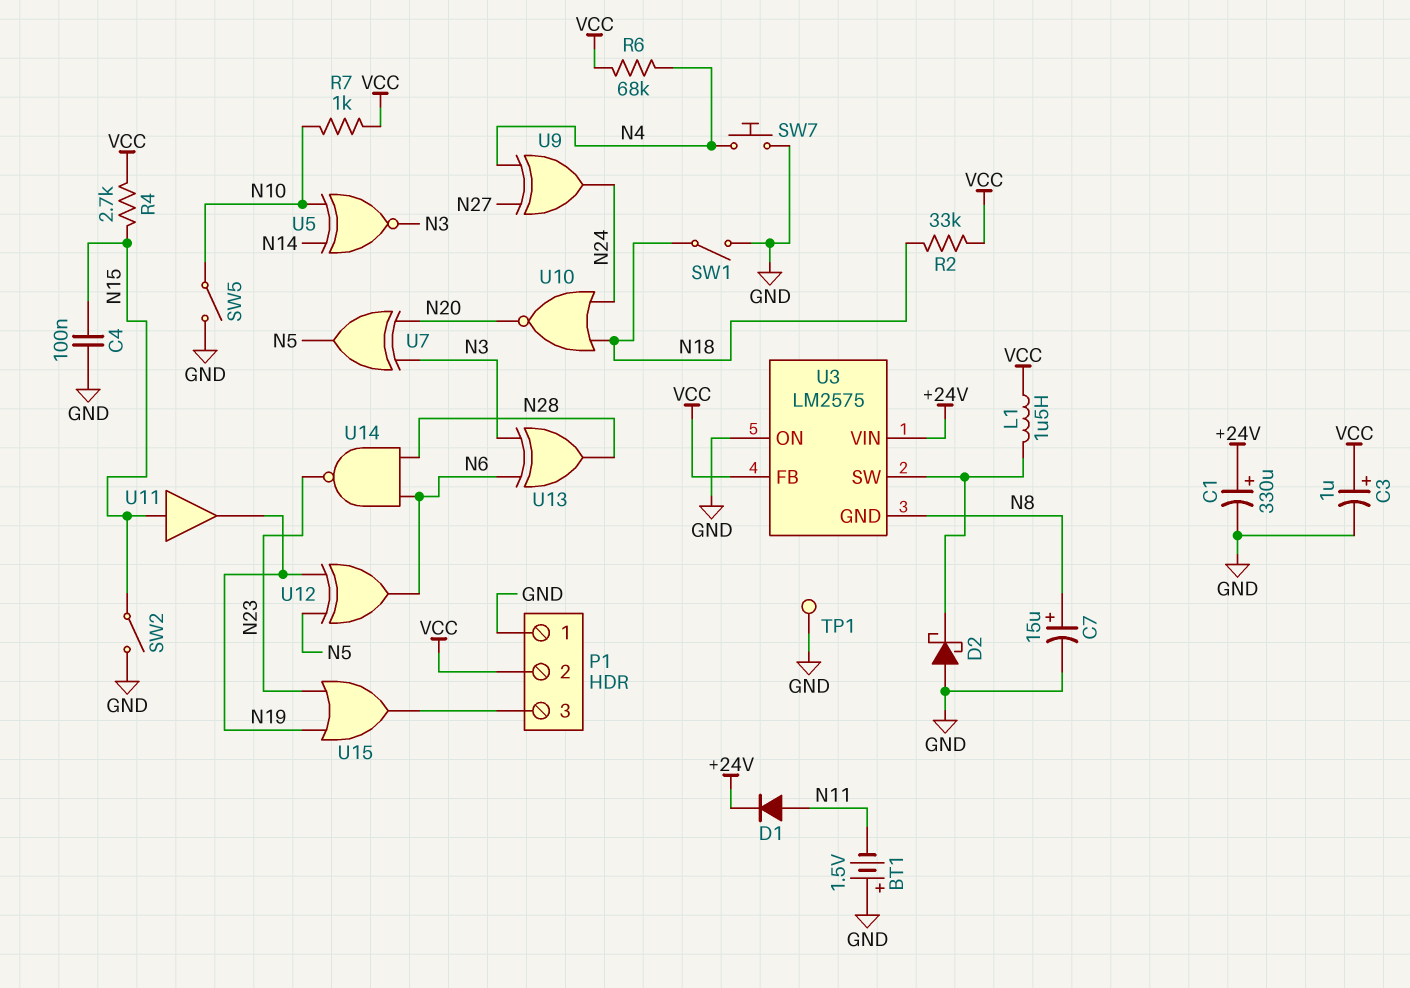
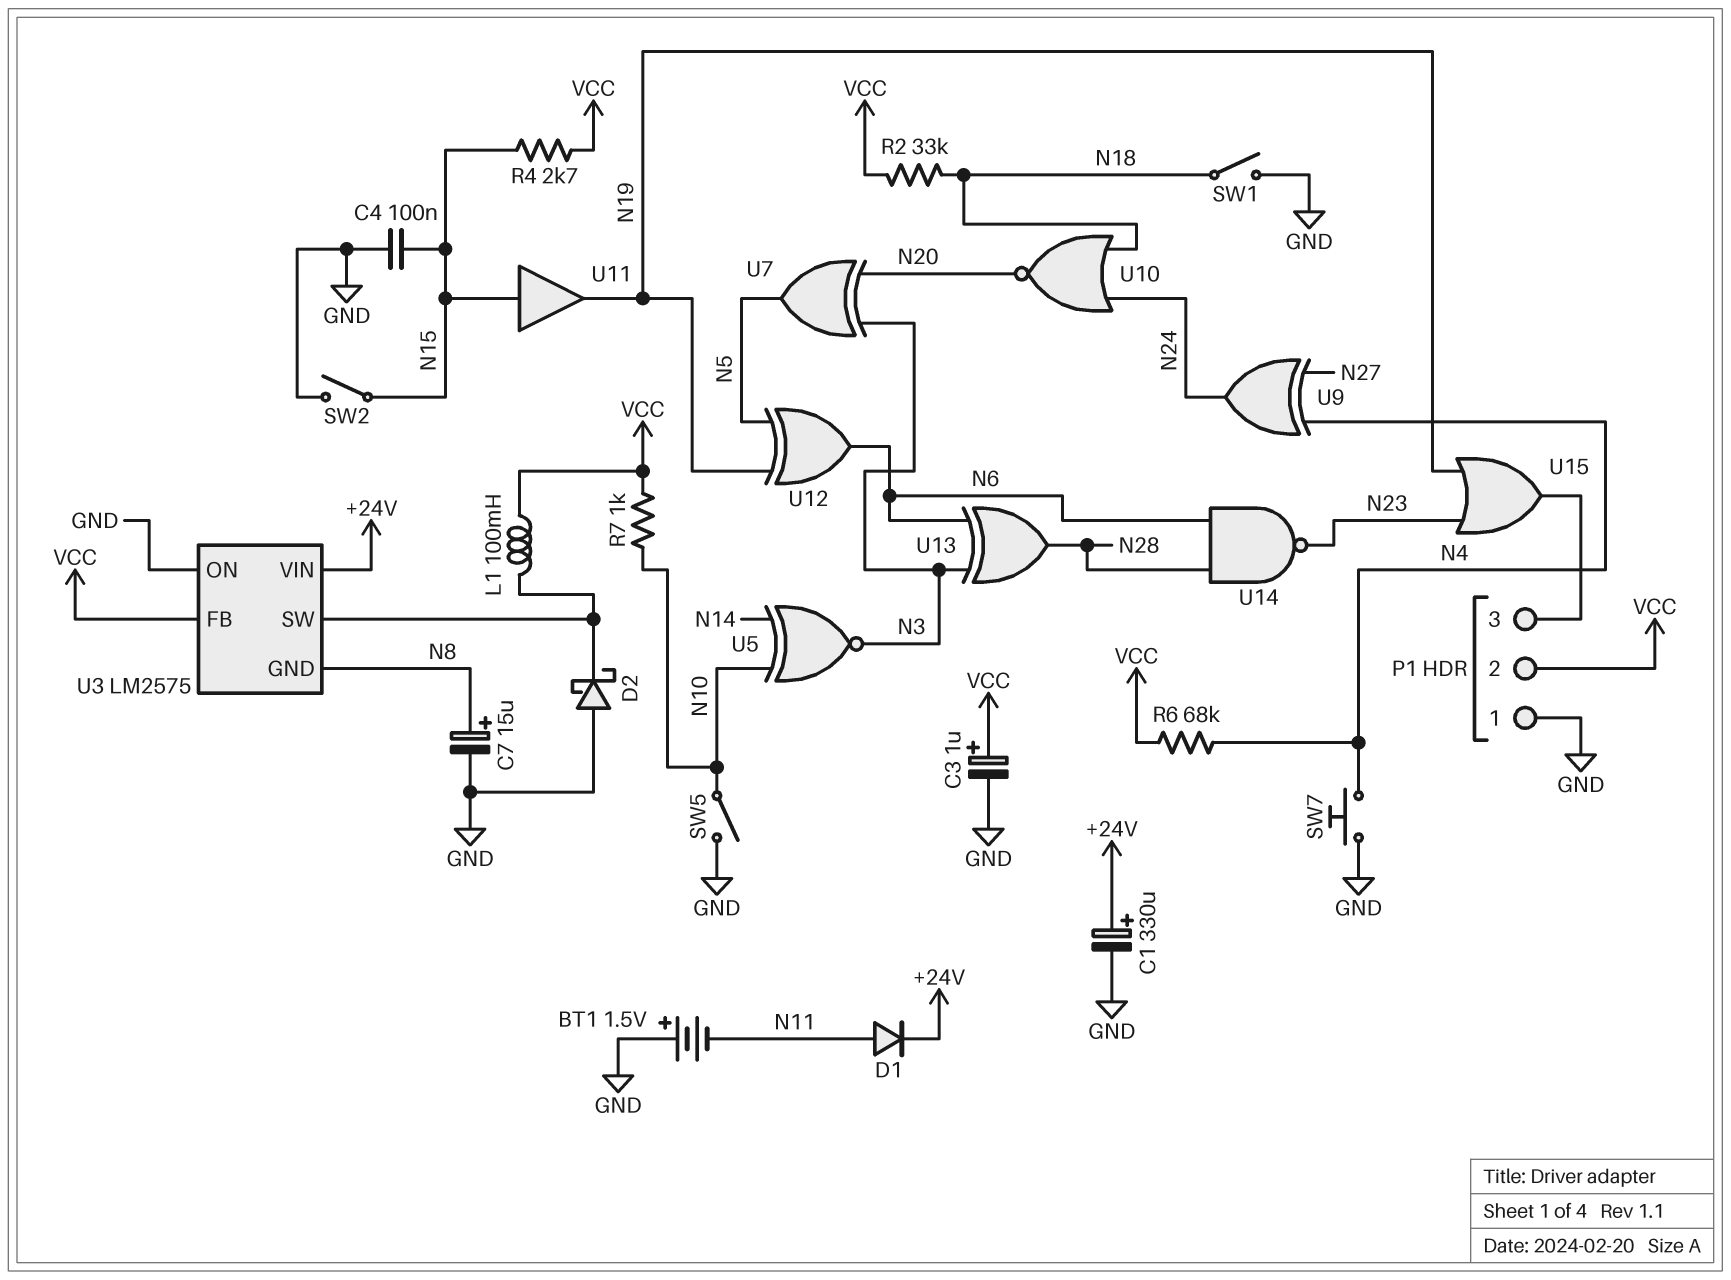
L1: 1.5uH (U3/SW, VCC) -> 100mH (U3/SW, VCC)
TP1: test point (GND) -> none

